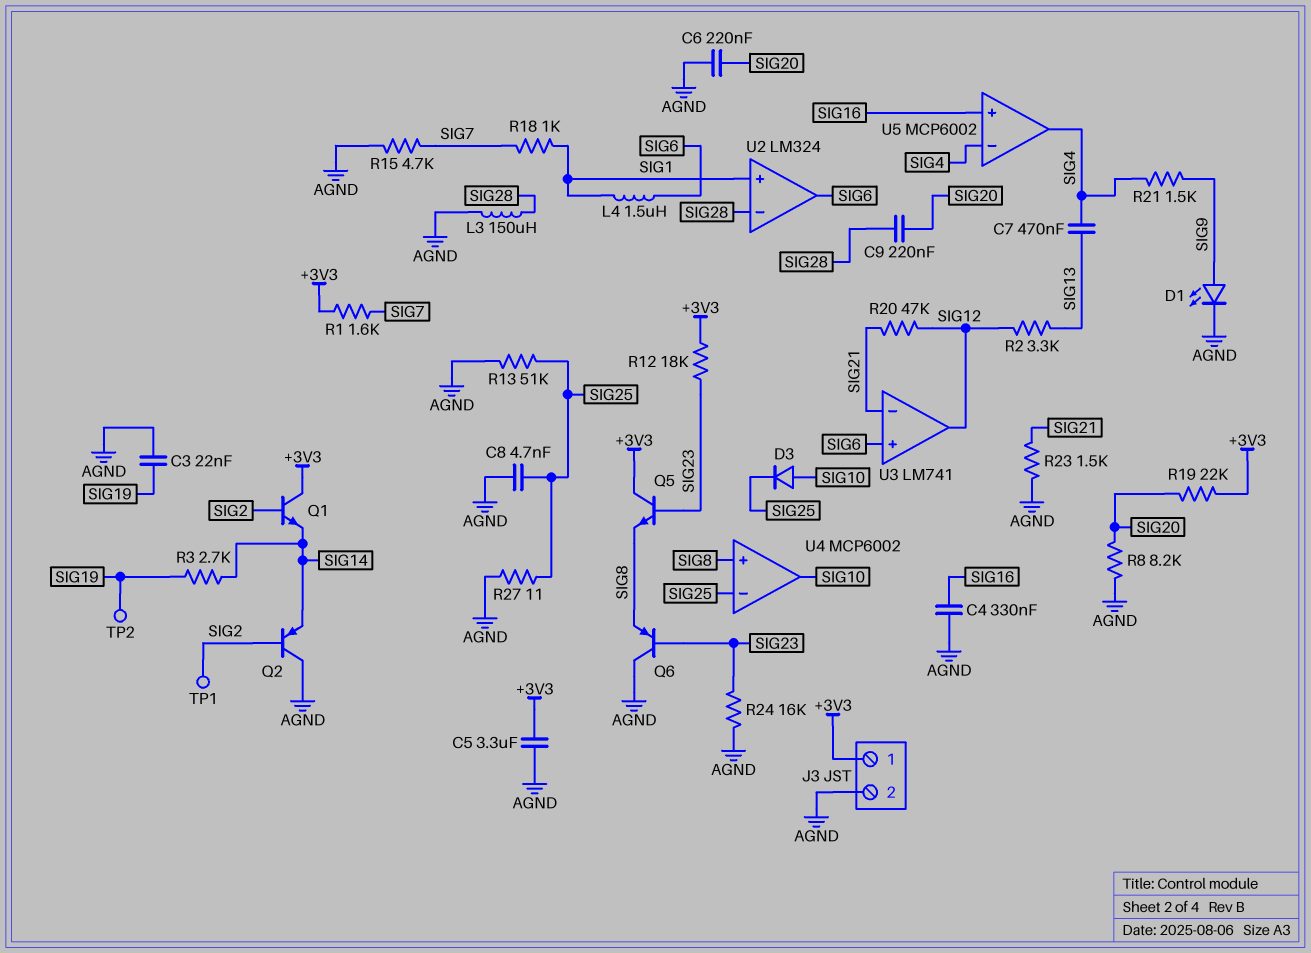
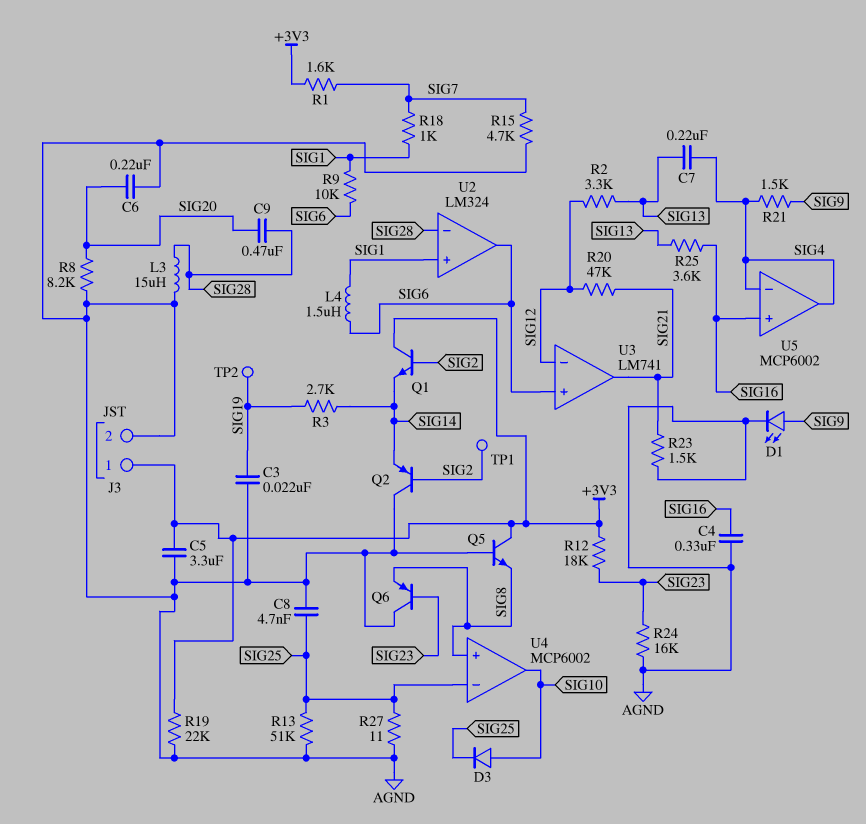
C7: 470nF (SIG4, SIG13) -> 220nF (SIG4, SIG13)
C9: 220nF (SIG20, SIG28) -> 470nF (SIG20, SIG28)
L3: 150uH (AGND, SIG28) -> 15uH (AGND, SIG28)
Q5: NPN (B SIG23, C +3V3, E SIG8) -> NPN (B AGND, C +3V3, E SIG8)
R9: none -> 10k (SIG1, SIG6)
R19: 22k (+3V3, SIG20) -> 22k (+3V3, AGND)
R25: none -> 3.6k (SIG13, SIG16)
U3 pin in-: SIG21 -> SIG12
U3 pin out: SIG12 -> SIG21

